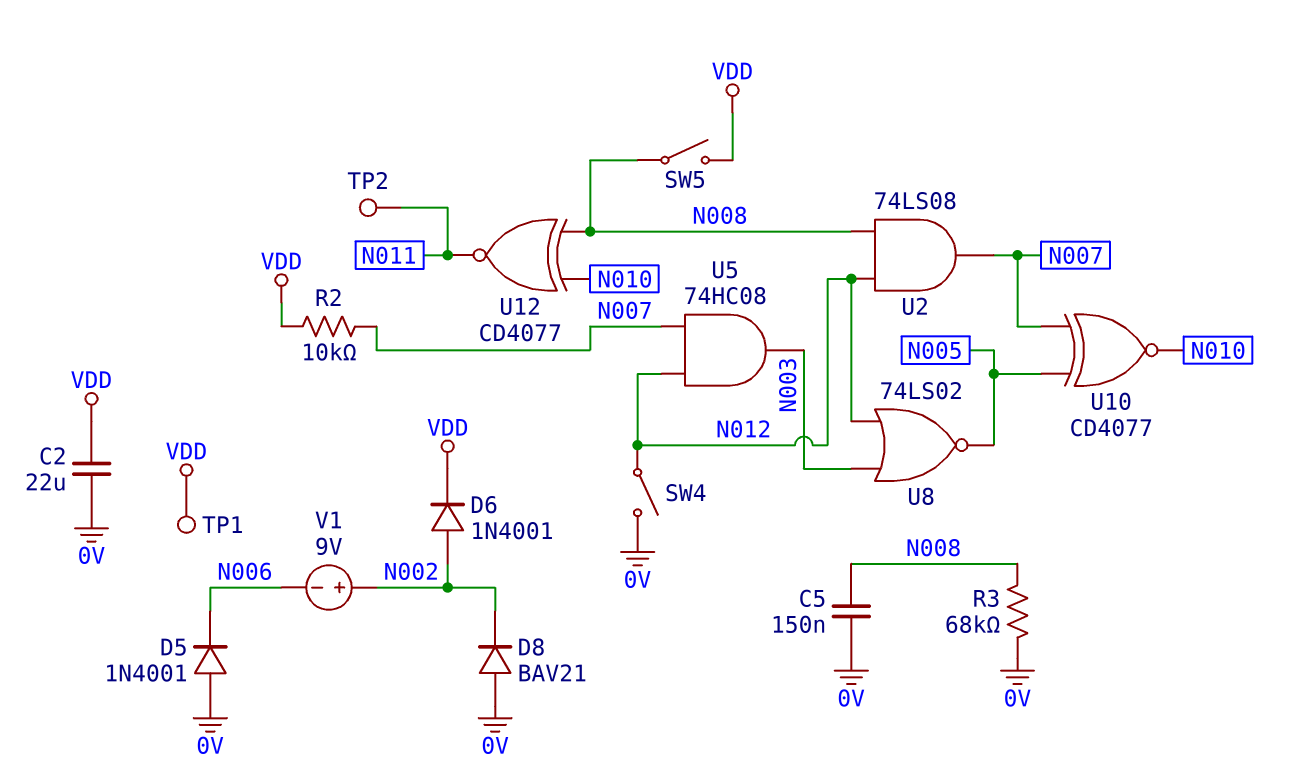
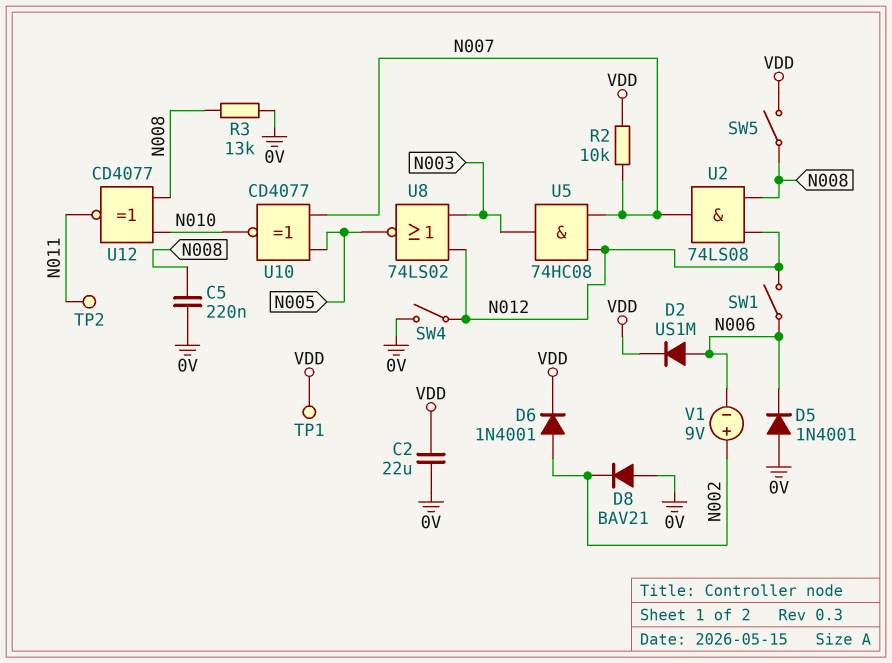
C5: 150nF (0V, N008) -> 220nF (0V, N008)
D2: none -> diode US1M (A N006, K VDD)
R3: 68k (0V, N008) -> 13k (0V, N008)
SW1: none -> switch (N006, N012)

